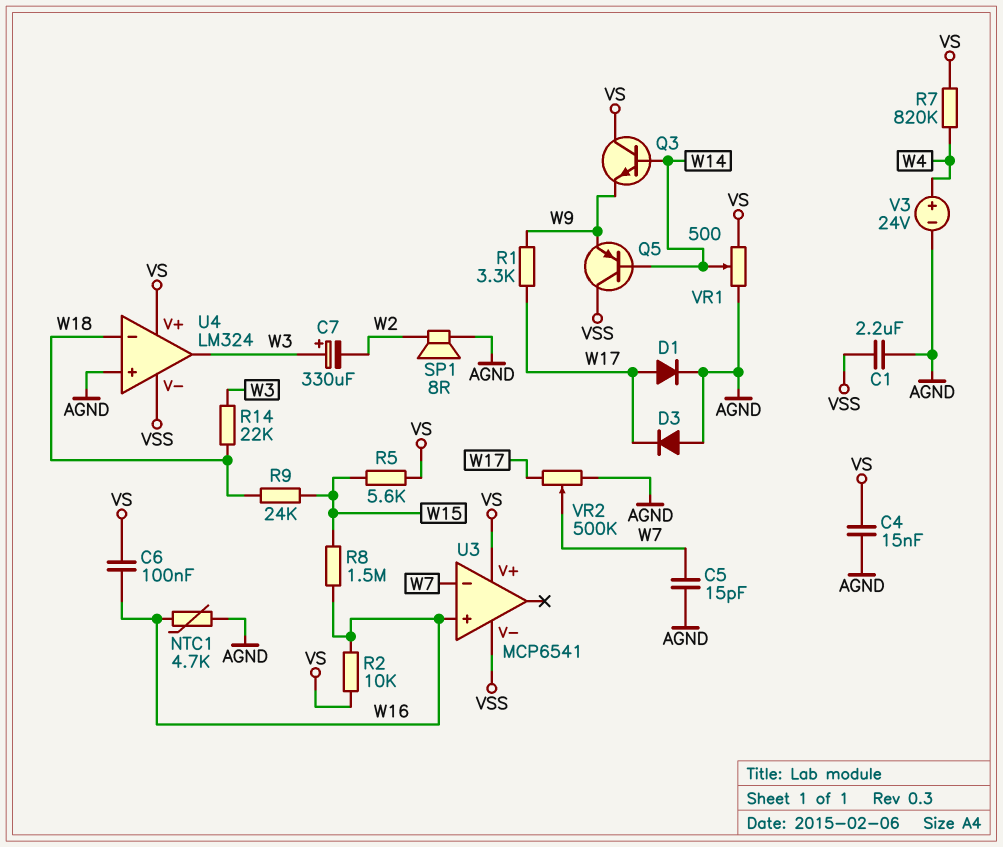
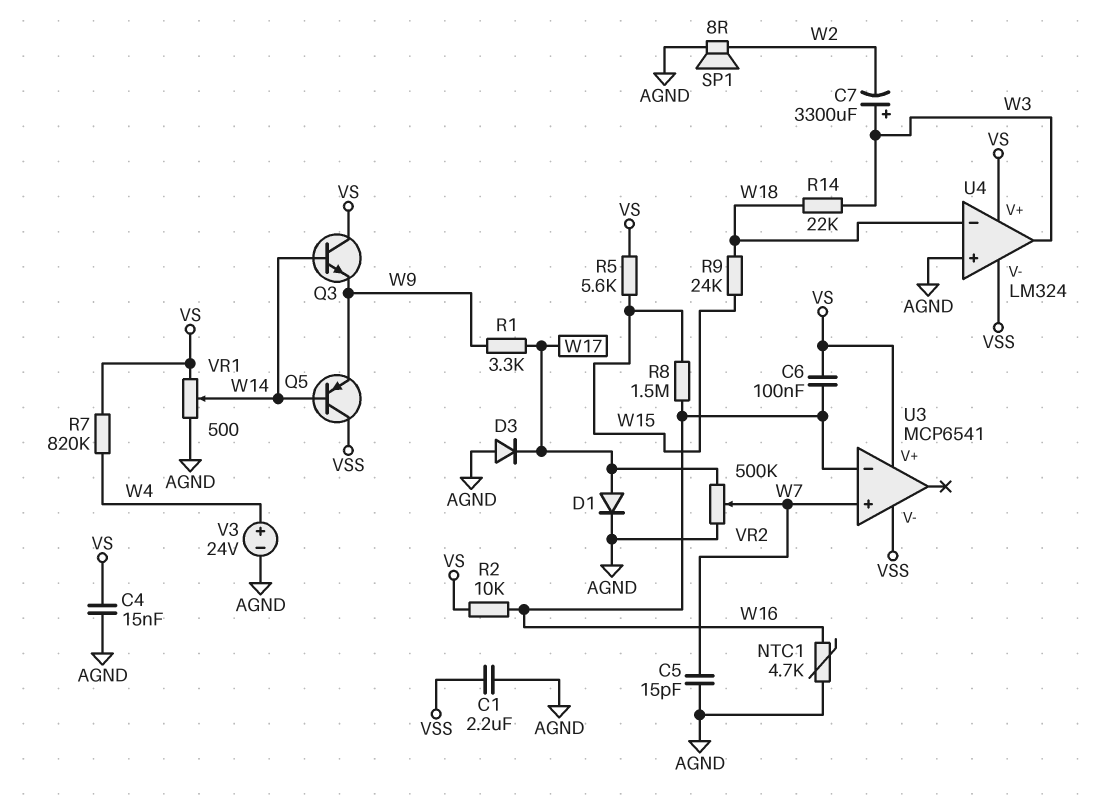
C7: 330uF (plus W3, minus W2) -> 3300uF (plus W3, minus W2)
U3 pin in+: W16 -> W7
U3 pin in-: W7 -> W16

